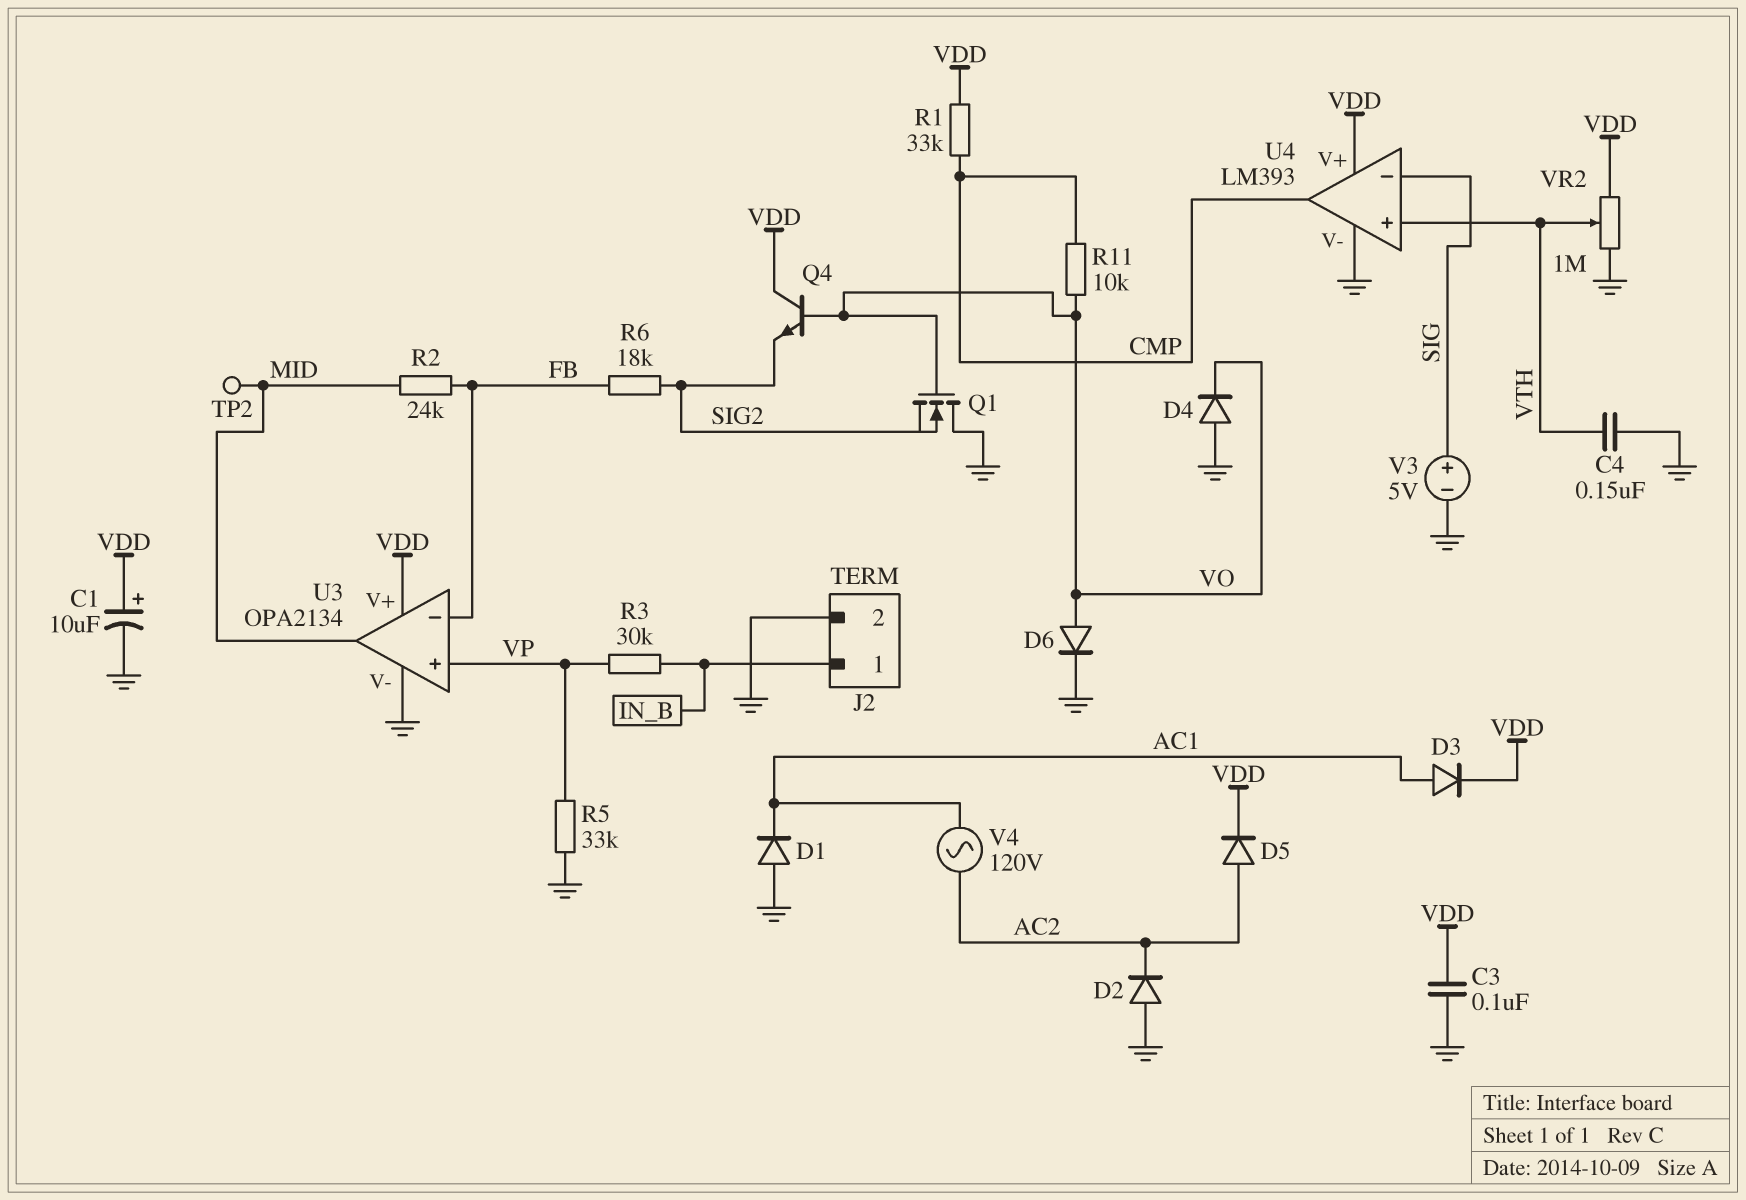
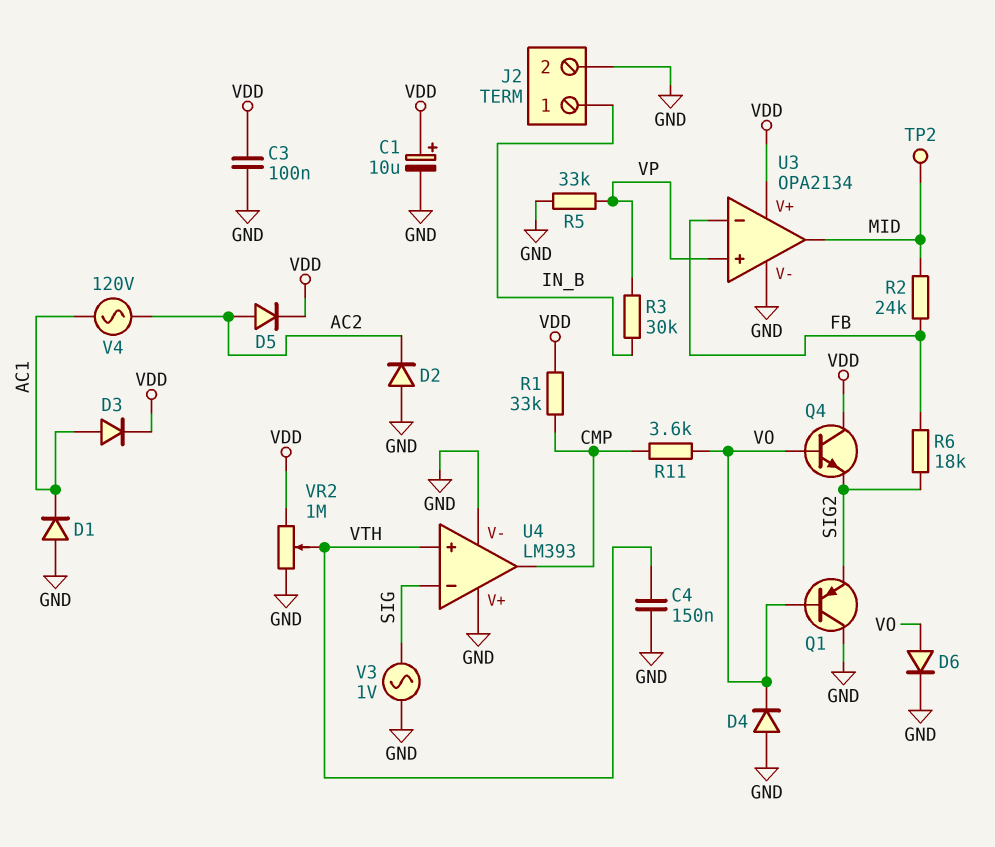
Q1: NMOS (G VO, D GND, S SIG2) -> PNP (B VO, C GND, E SIG2)
R11: 10k (CMP, VO) -> 3.6k (CMP, VO)
U4 pin V+: VDD -> GND
V3: 5V (plus SIG, minus GND) -> AC 1V (GND, SIG)

